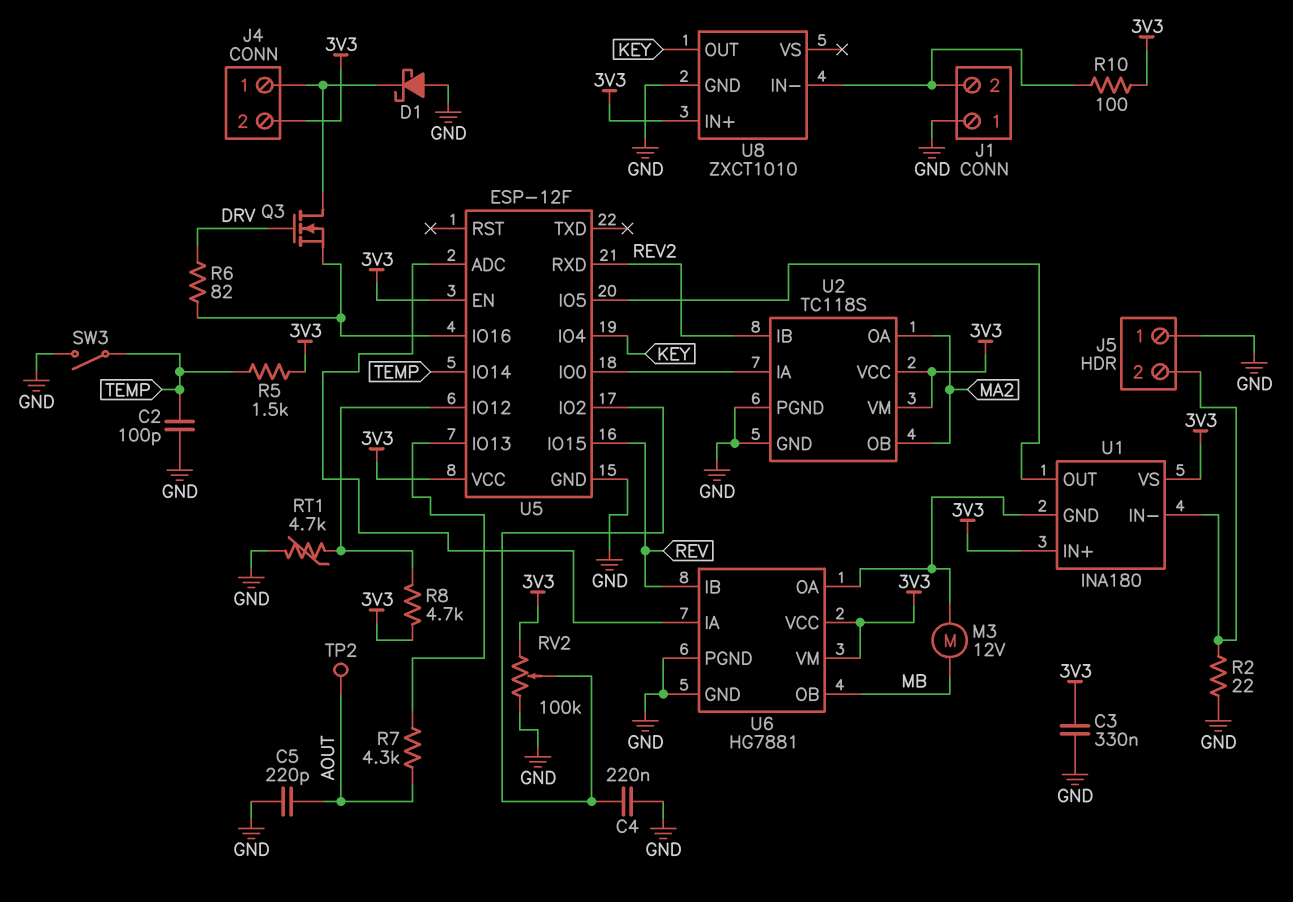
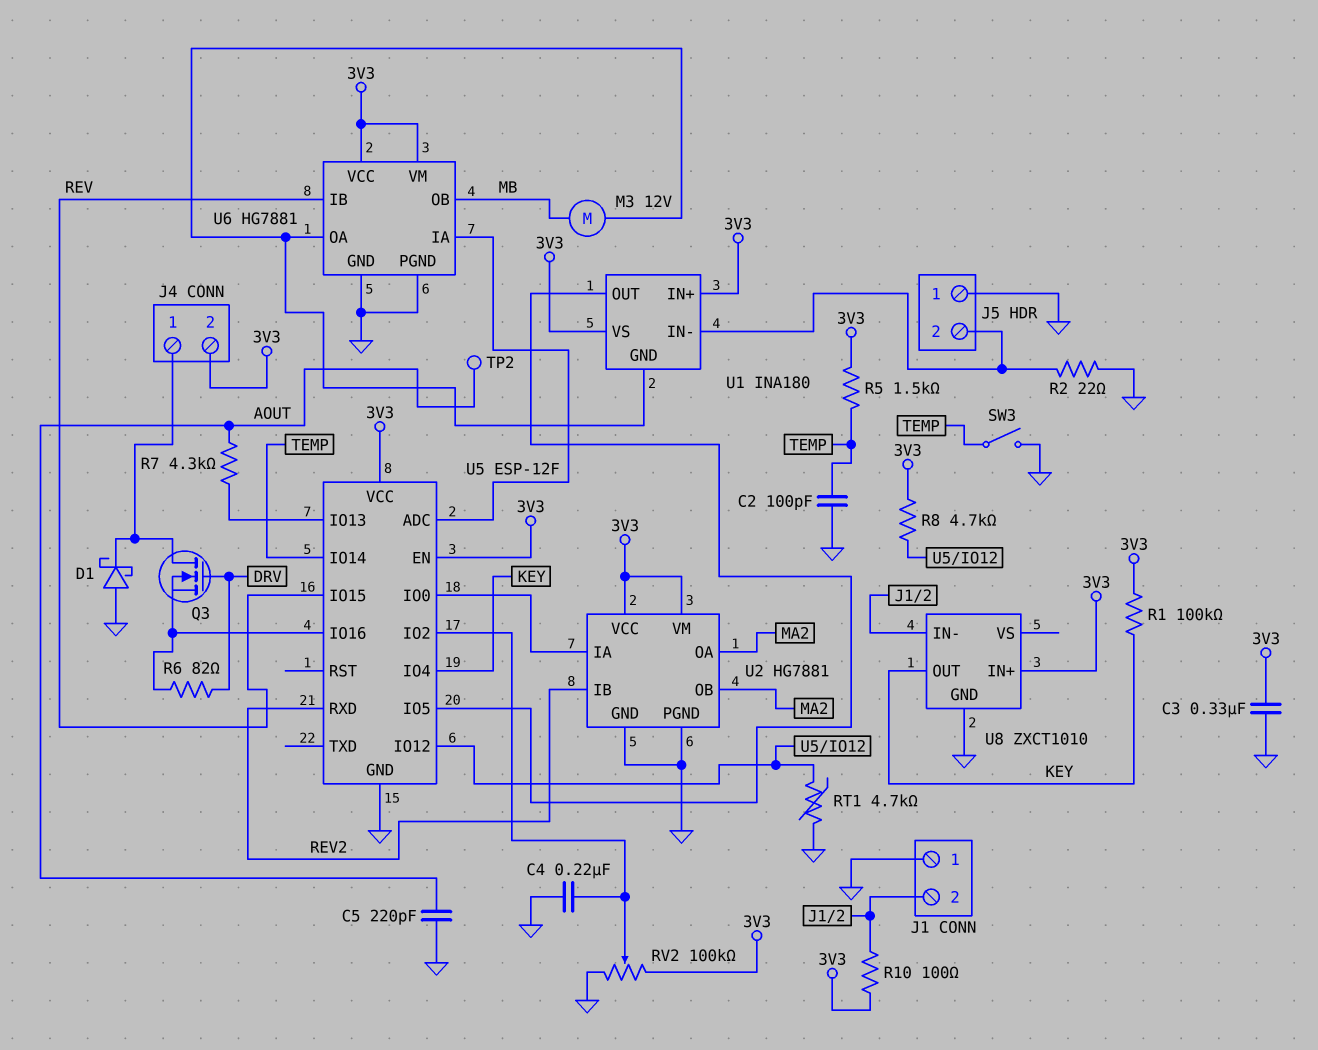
R1: none -> 100k (3V3, KEY)
U2: TC118S -> HG7881

